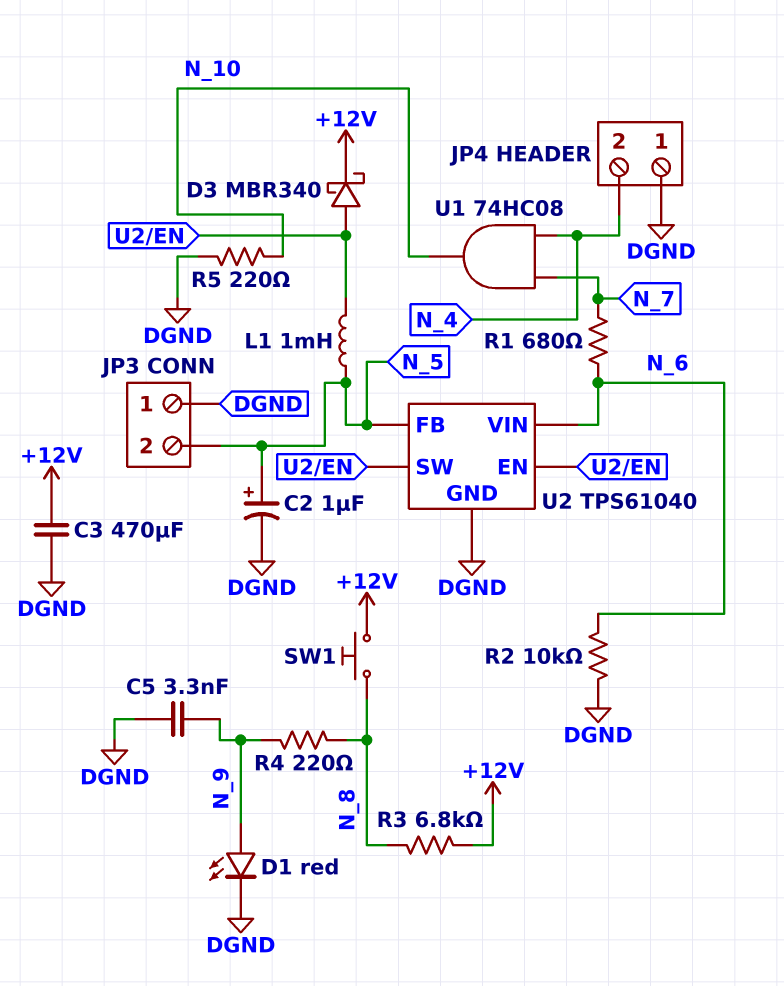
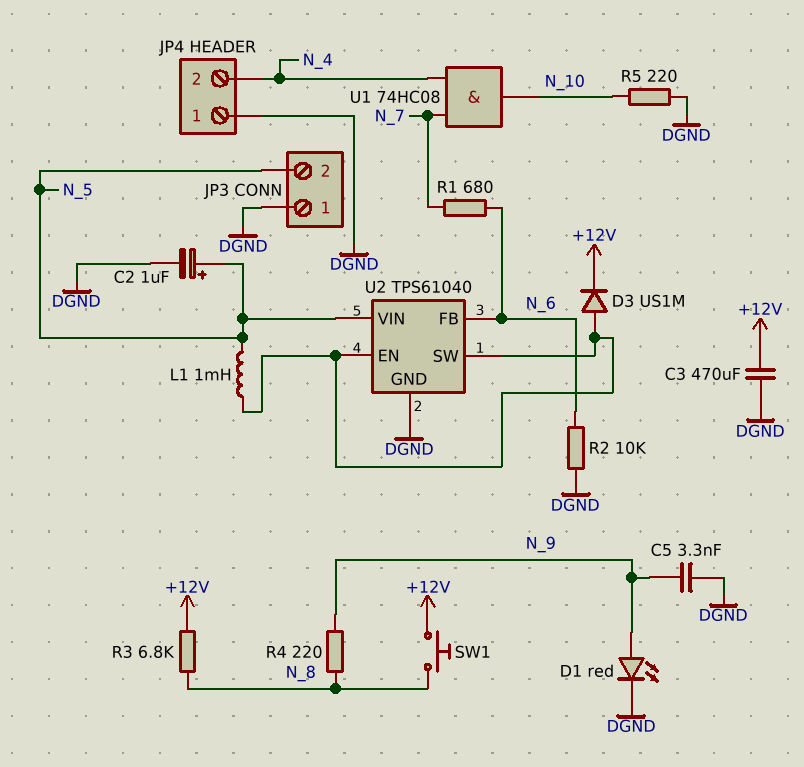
D3: schottky MBR340 (A U2/EN, K +12V) -> diode US1M (A U2/EN, K +12V)
U2 pin FB: N_5 -> N_6
U2 pin VIN: N_6 -> N_5

